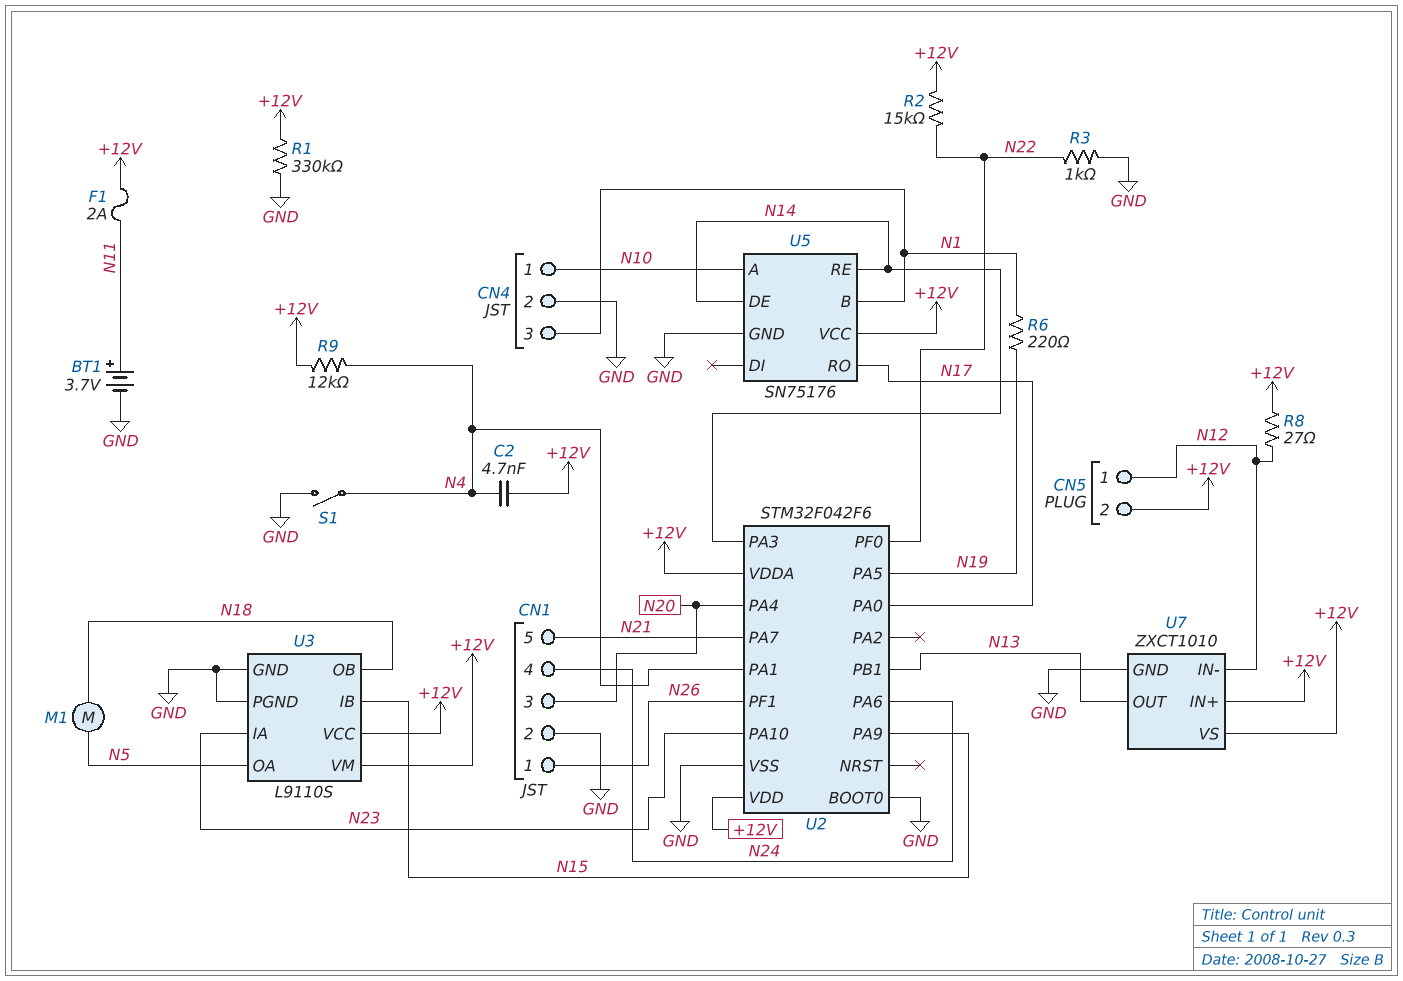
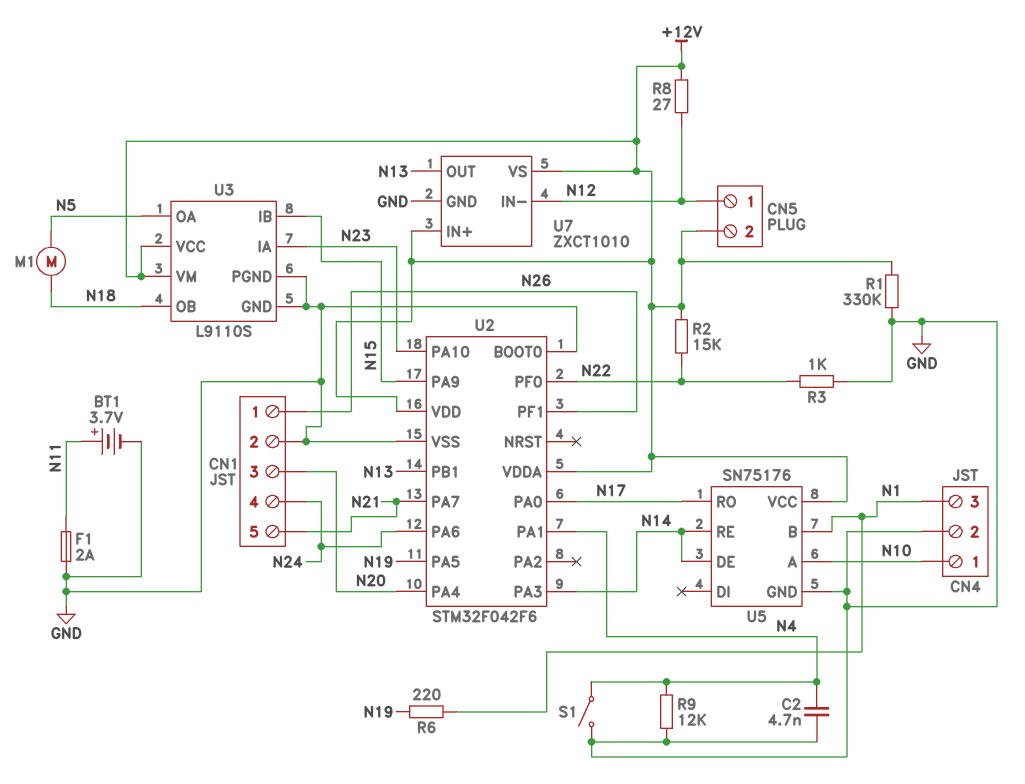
C2: 4.7nF (+12V, N4) -> 4.7nF (GND, N4)
F1: 2A (+12V, N11) -> 2A (GND, N11)
R9: 12k (+12V, N4) -> 12k (GND, N4)

